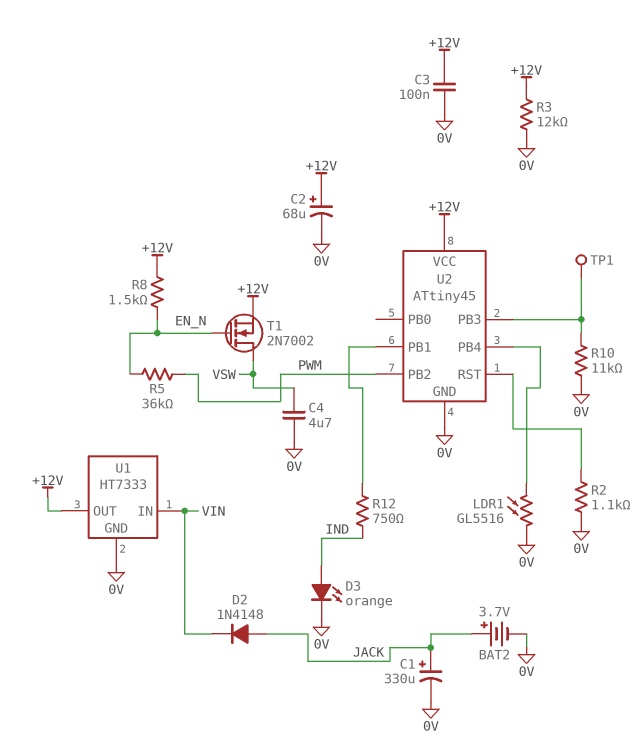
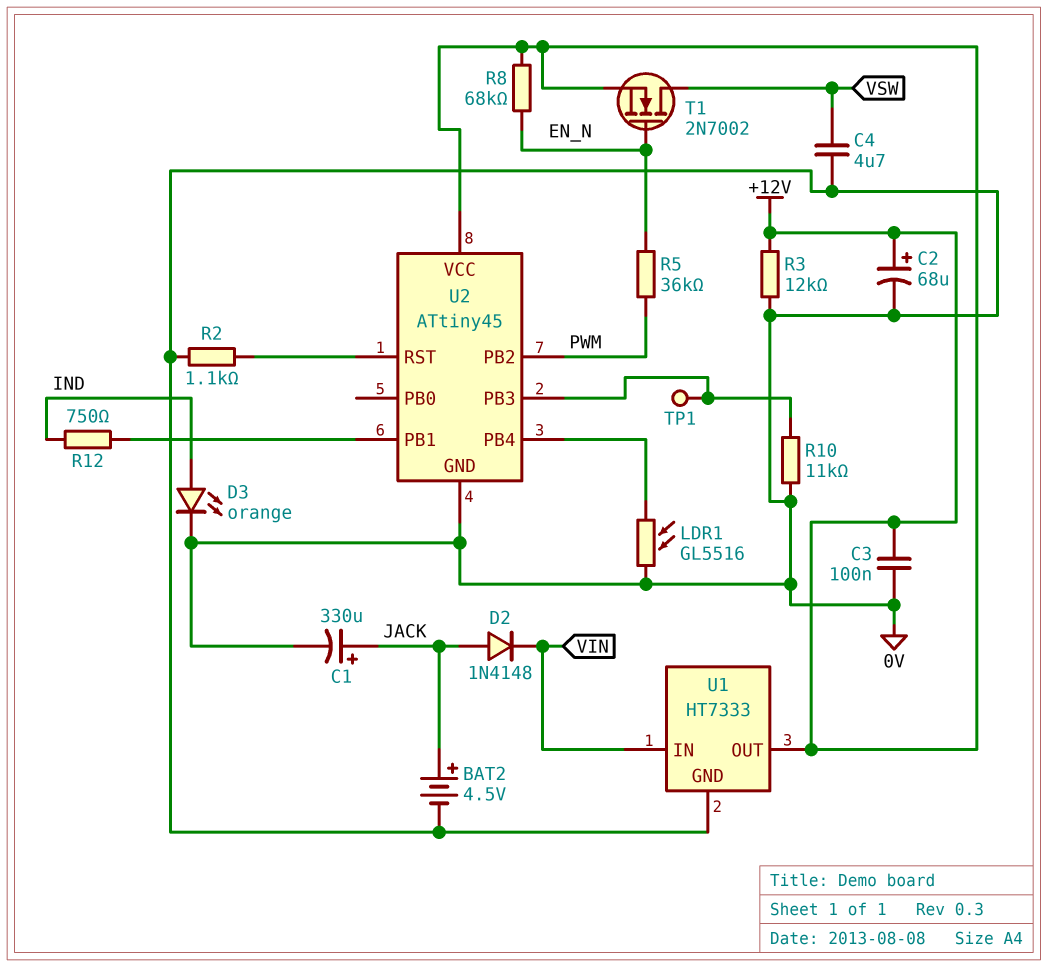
BAT2: 3.7V (plus JACK, minus 0V) -> 4.5V (plus JACK, minus 0V)
R8: 1.5k (+12V, EN_N) -> 68k (+12V, EN_N)

